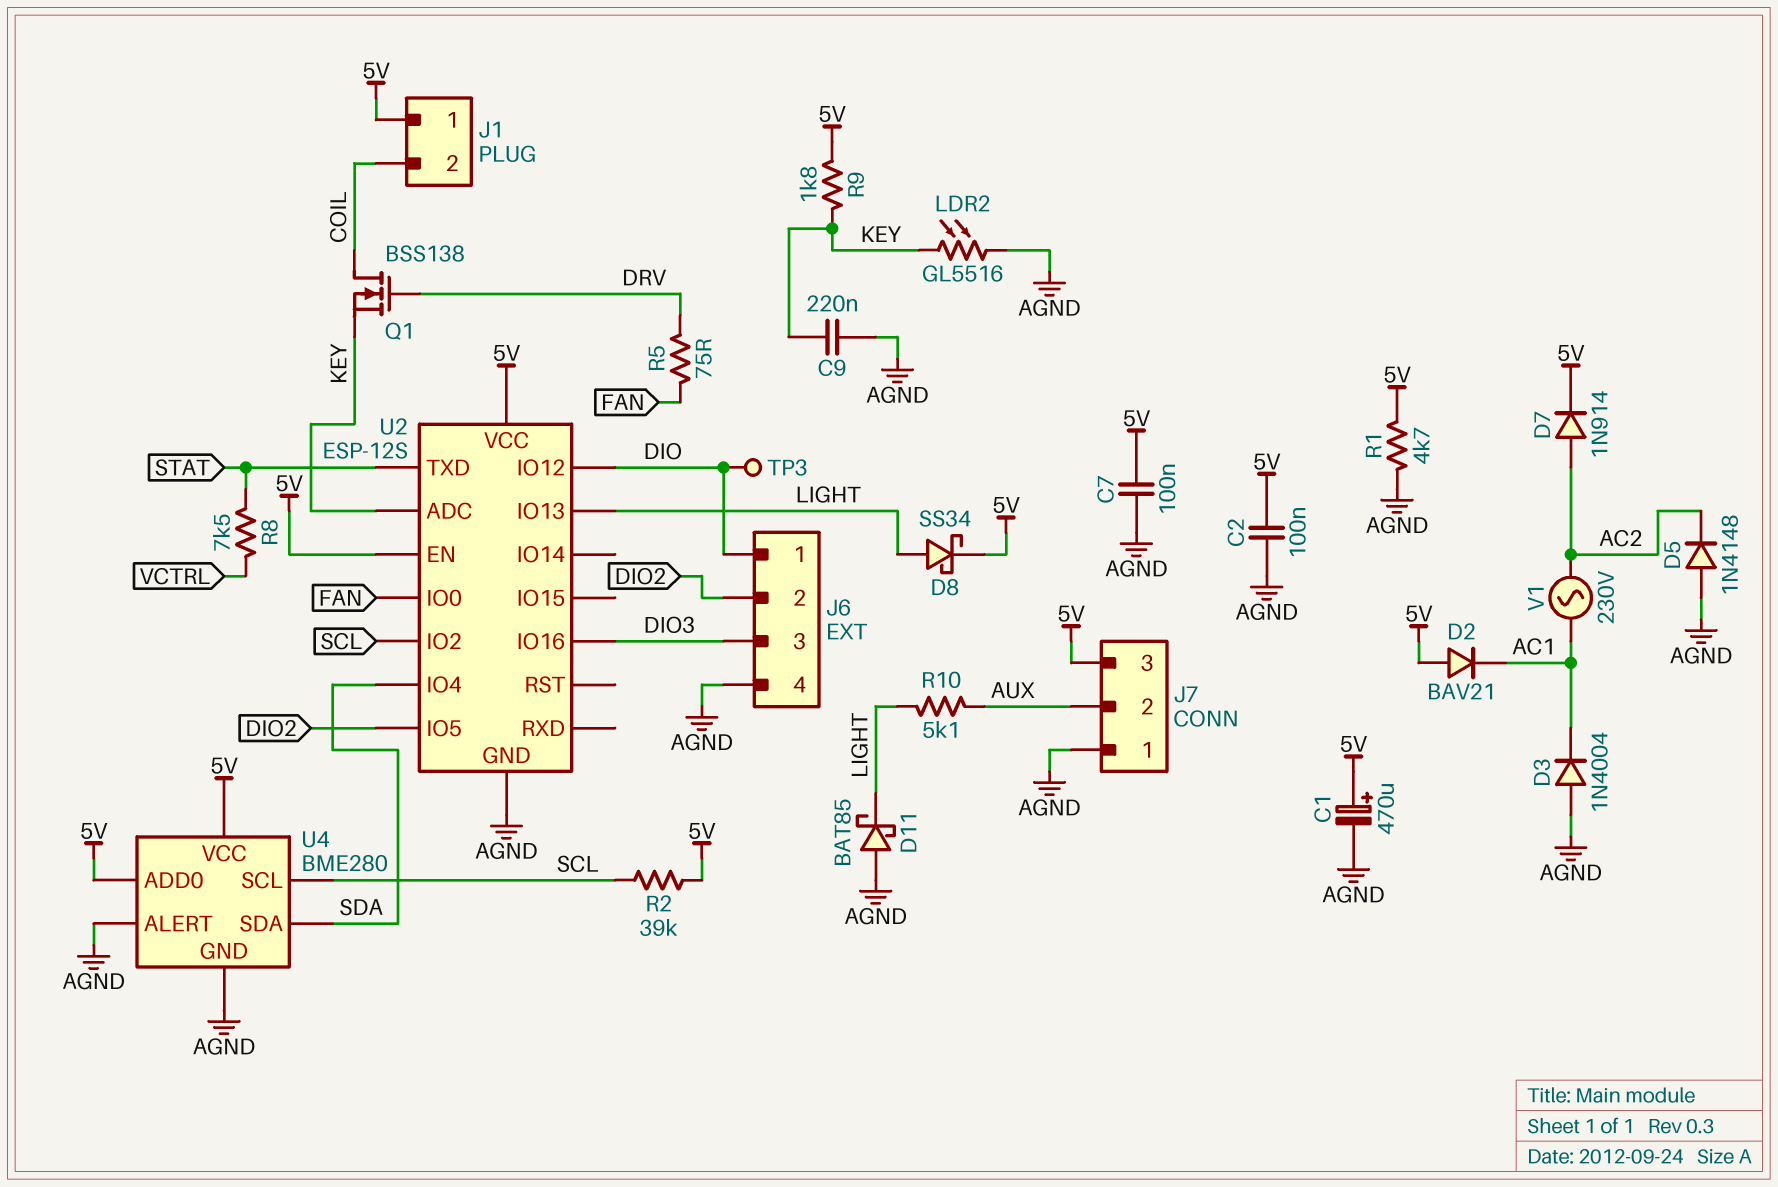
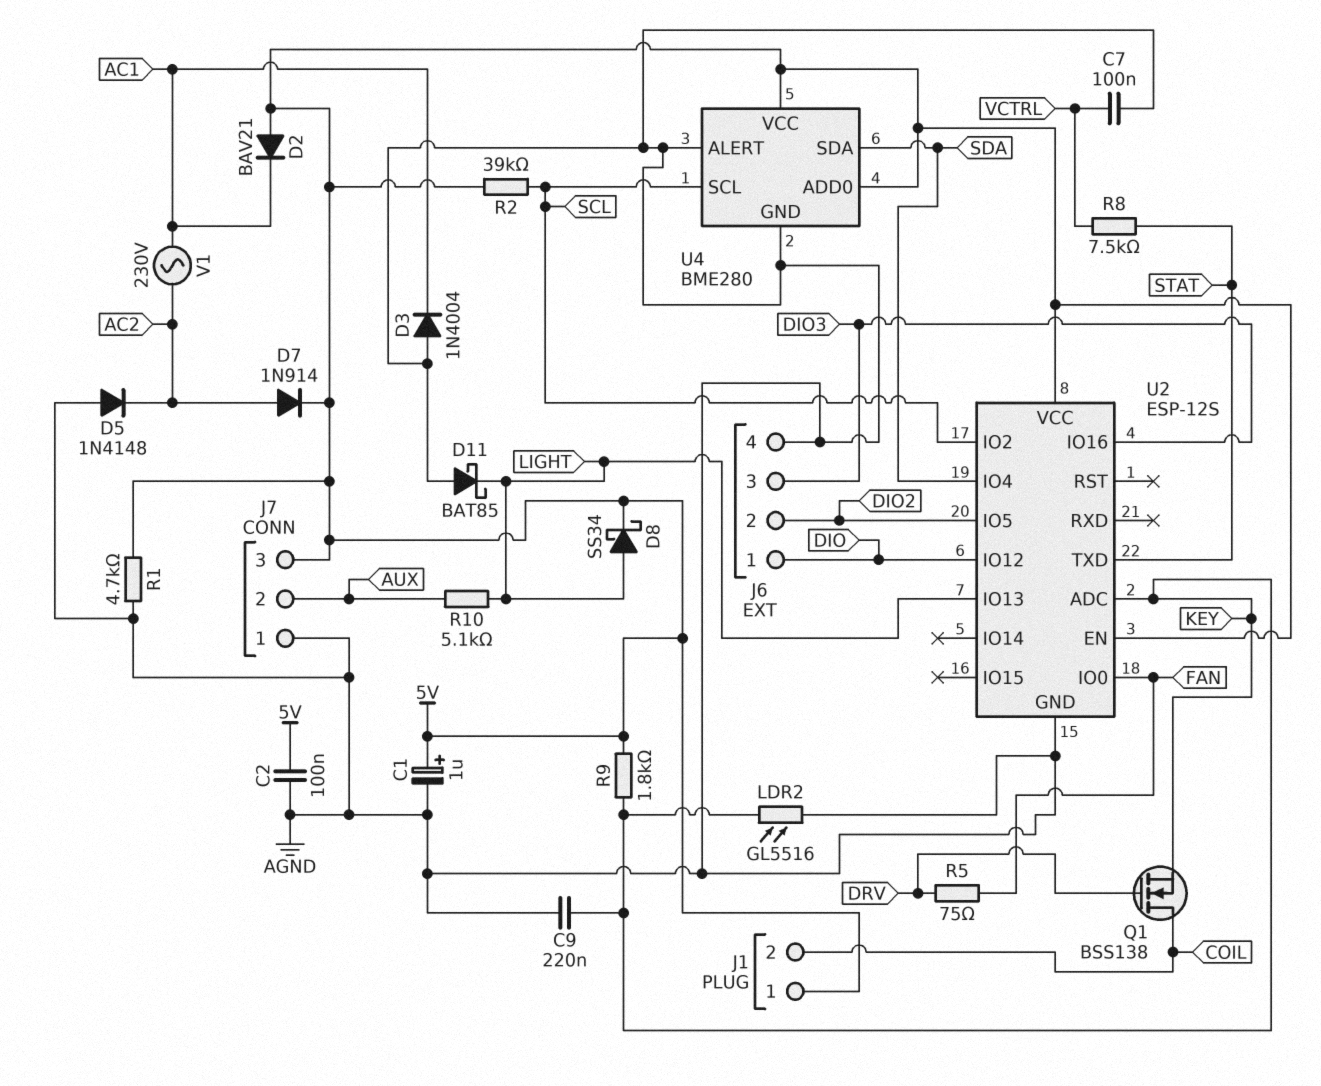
C1: 470uF (plus 5V, minus AGND) -> 1uF (plus 5V, minus AGND)
C7: 100nF (5V, AGND) -> 100nF (AGND, VCTRL)
TP3: test point (DIO) -> none

